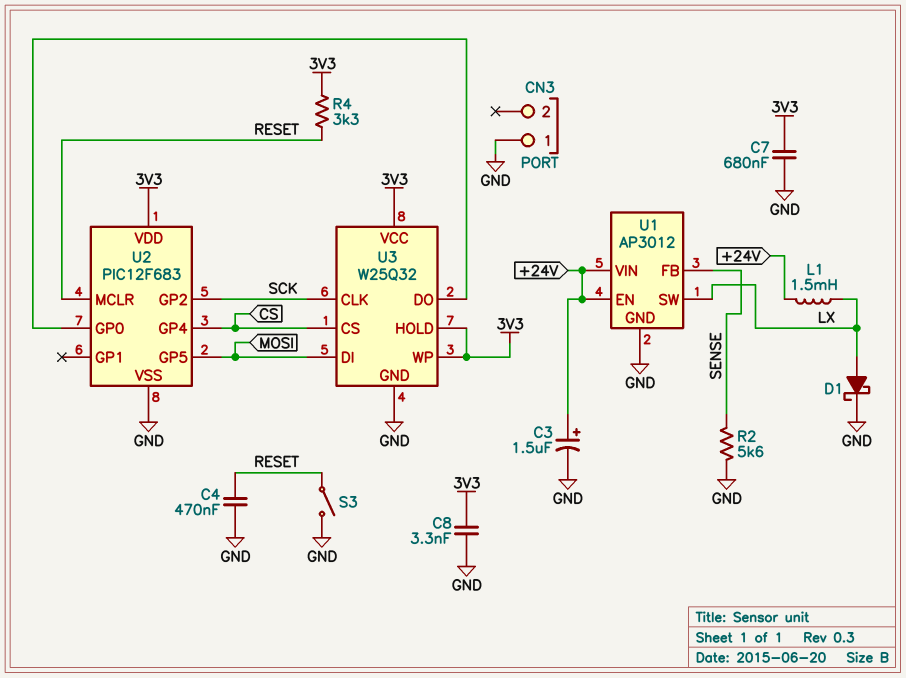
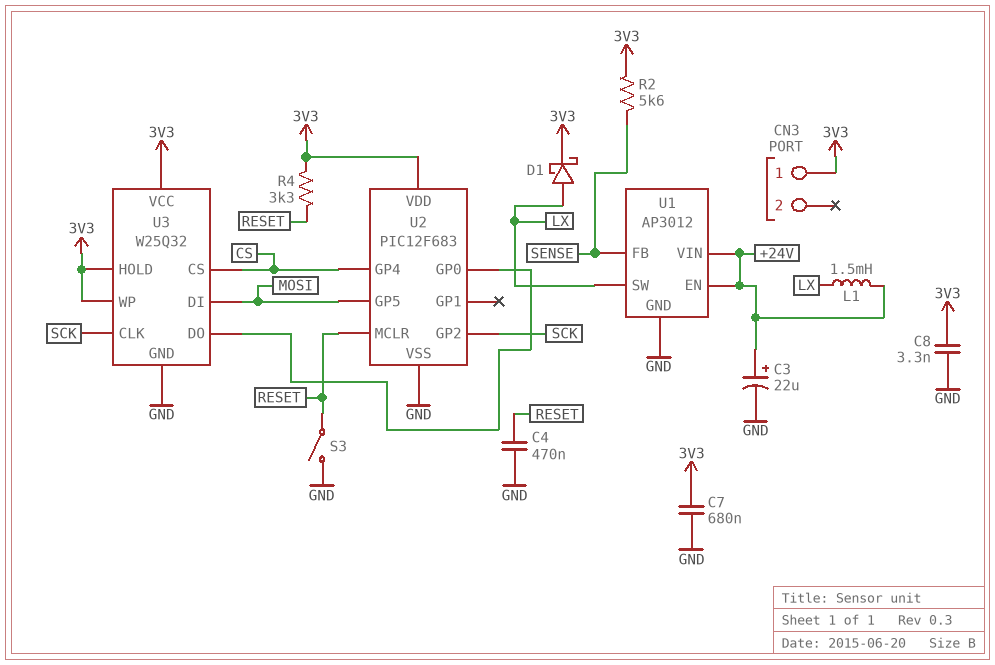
C3: 1.5uF (plus +24V, minus GND) -> 22uF (plus +24V, minus GND)
CN3 pin 1: GND -> 3V3
D1: schottky (A LX, K GND) -> schottky (A LX, K 3V3)
R2: 5.6k (GND, SENSE) -> 5.6k (3V3, SENSE)

